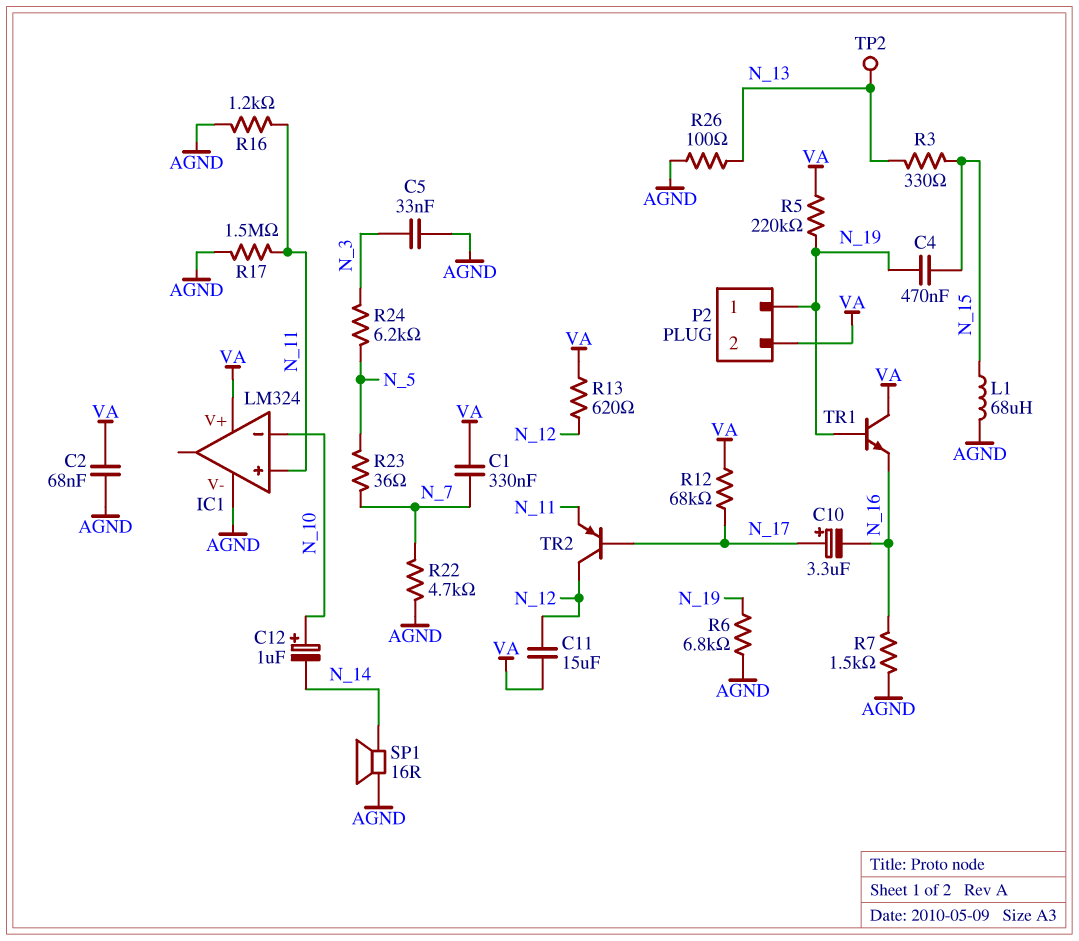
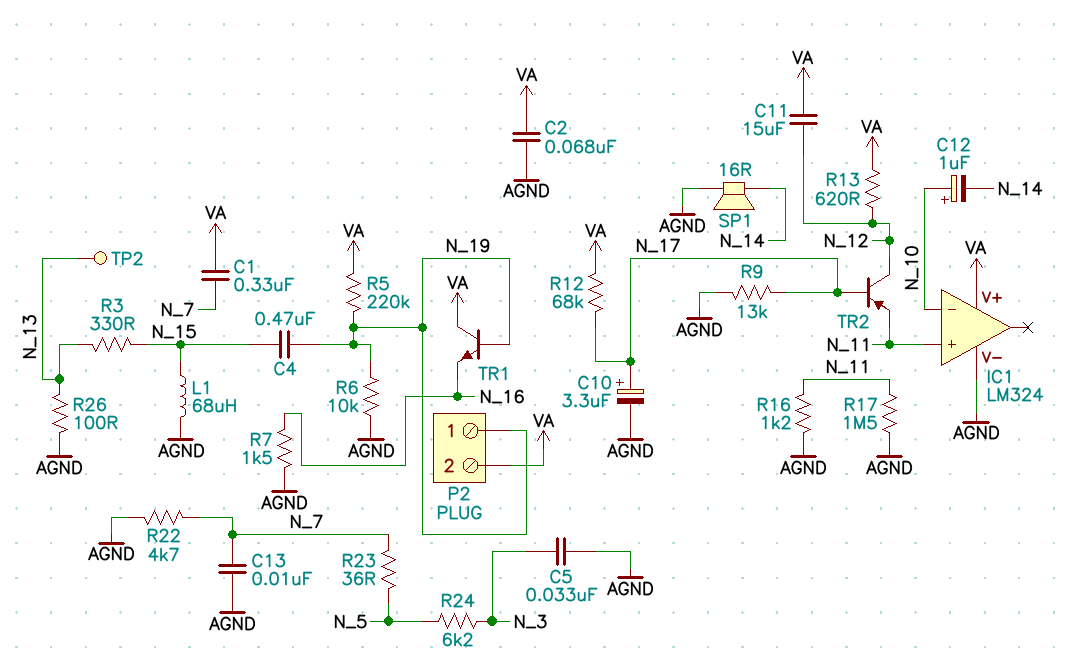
C10: 3.3uF (plus N_17, minus N_16) -> 3.3uF (plus N_17, minus AGND)
C13: none -> 10nF (AGND, N_7)
R6: 6.8k (AGND, N_19) -> 10k (AGND, N_19)
R9: none -> 13k (AGND, N_17)

